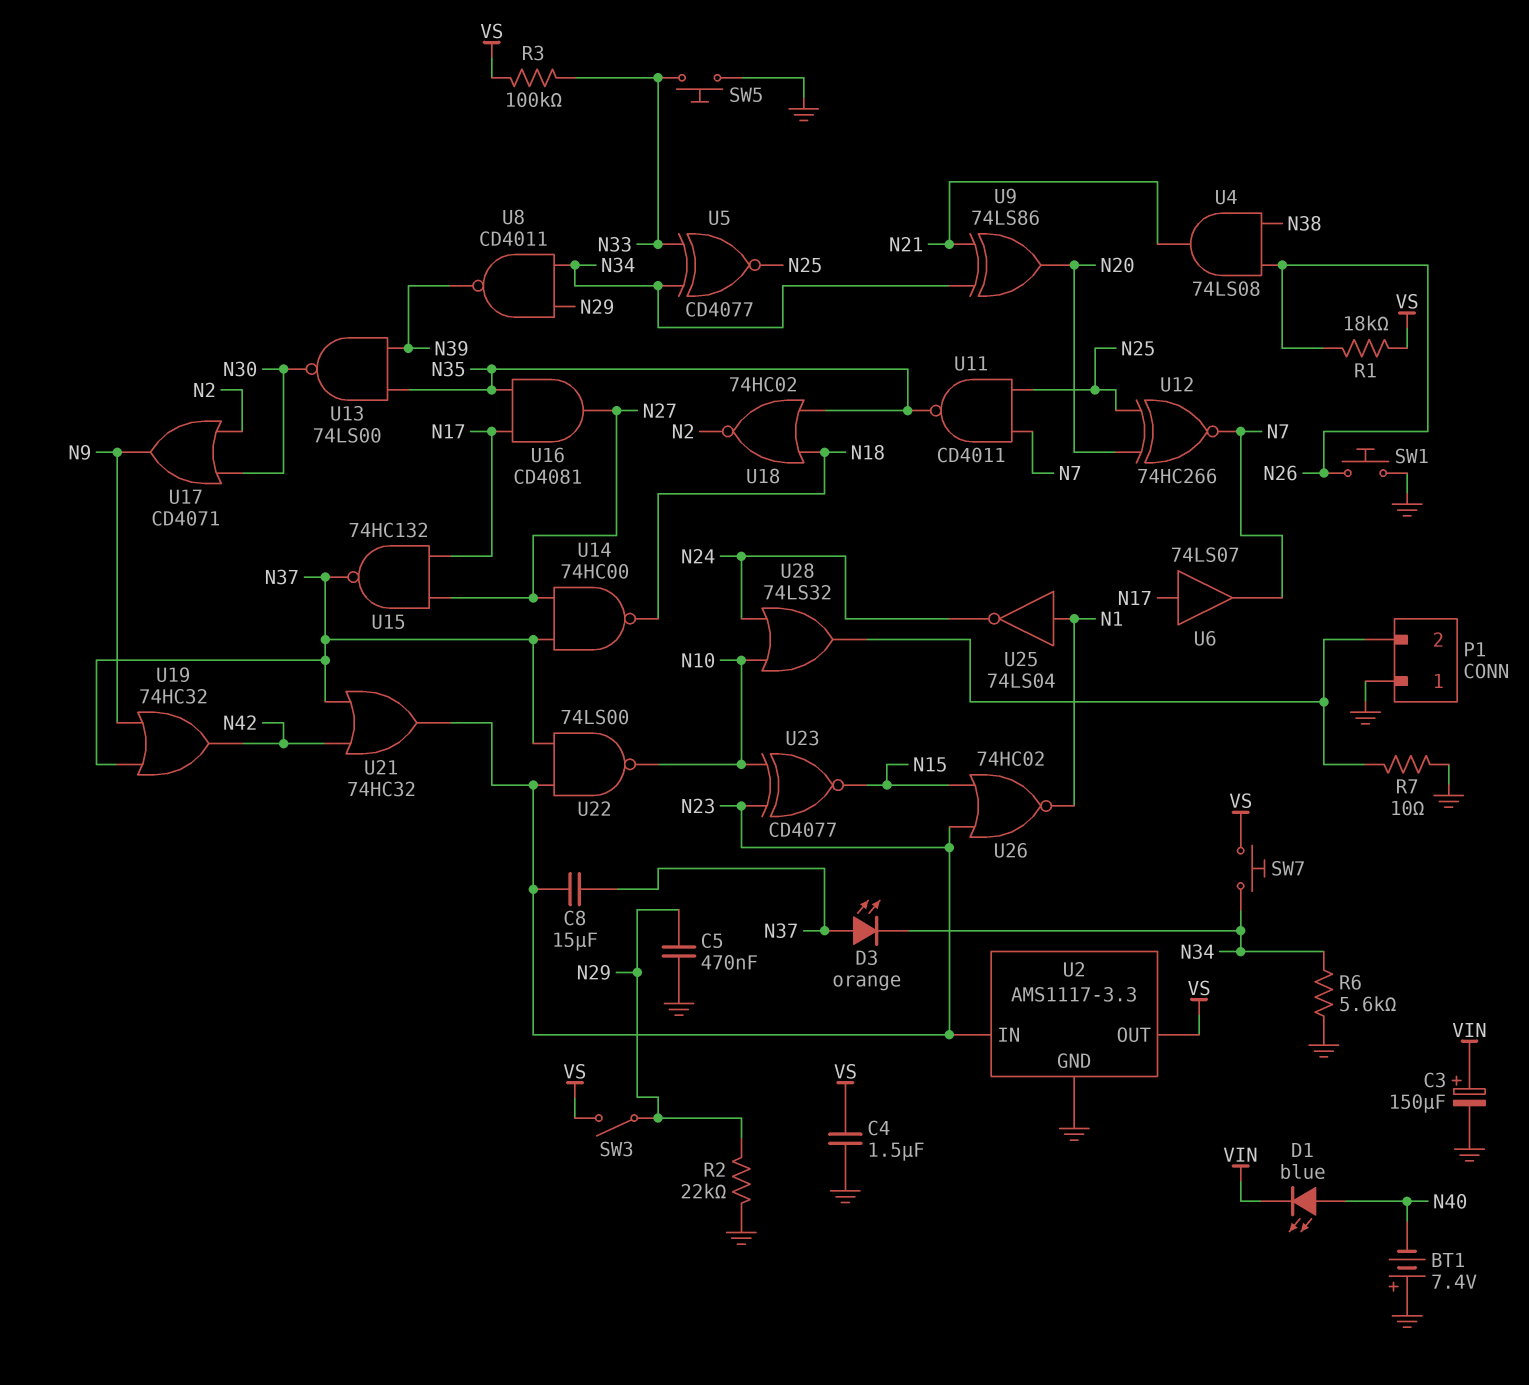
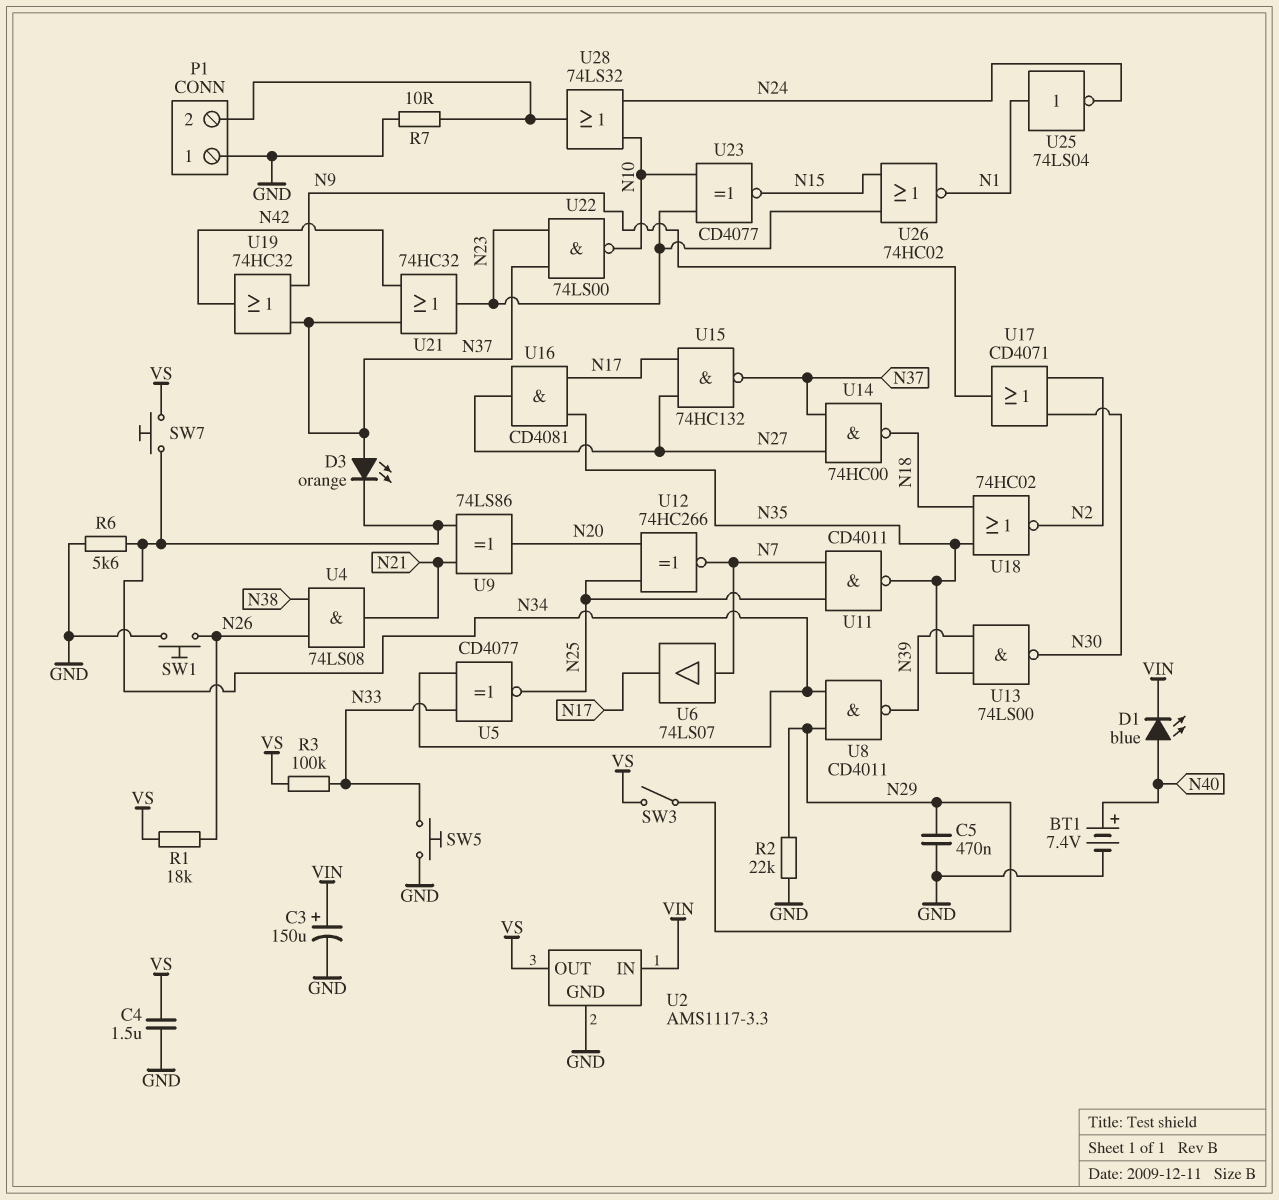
BT1: 7.4V (plus GND, minus N40) -> 7.4V (plus N40, minus GND)
C8: 15uF (N23, N37) -> none
U2 pin IN: N23 -> VIN
U6: buffer 74LS07 (in N17, out N7) -> buffer 74LS07 (in N7, out N17)

